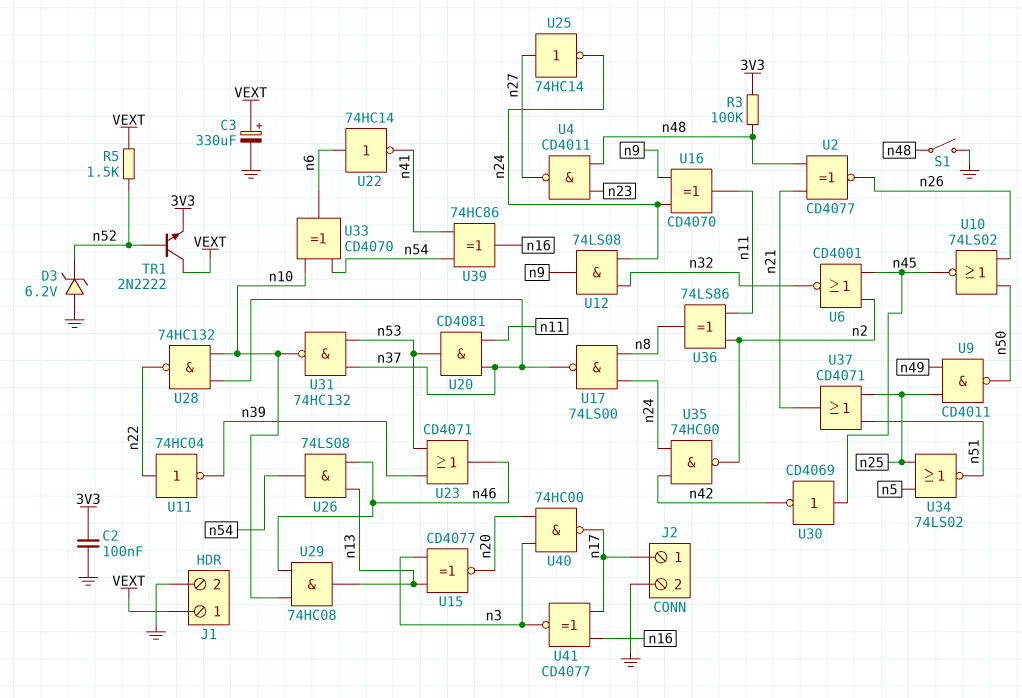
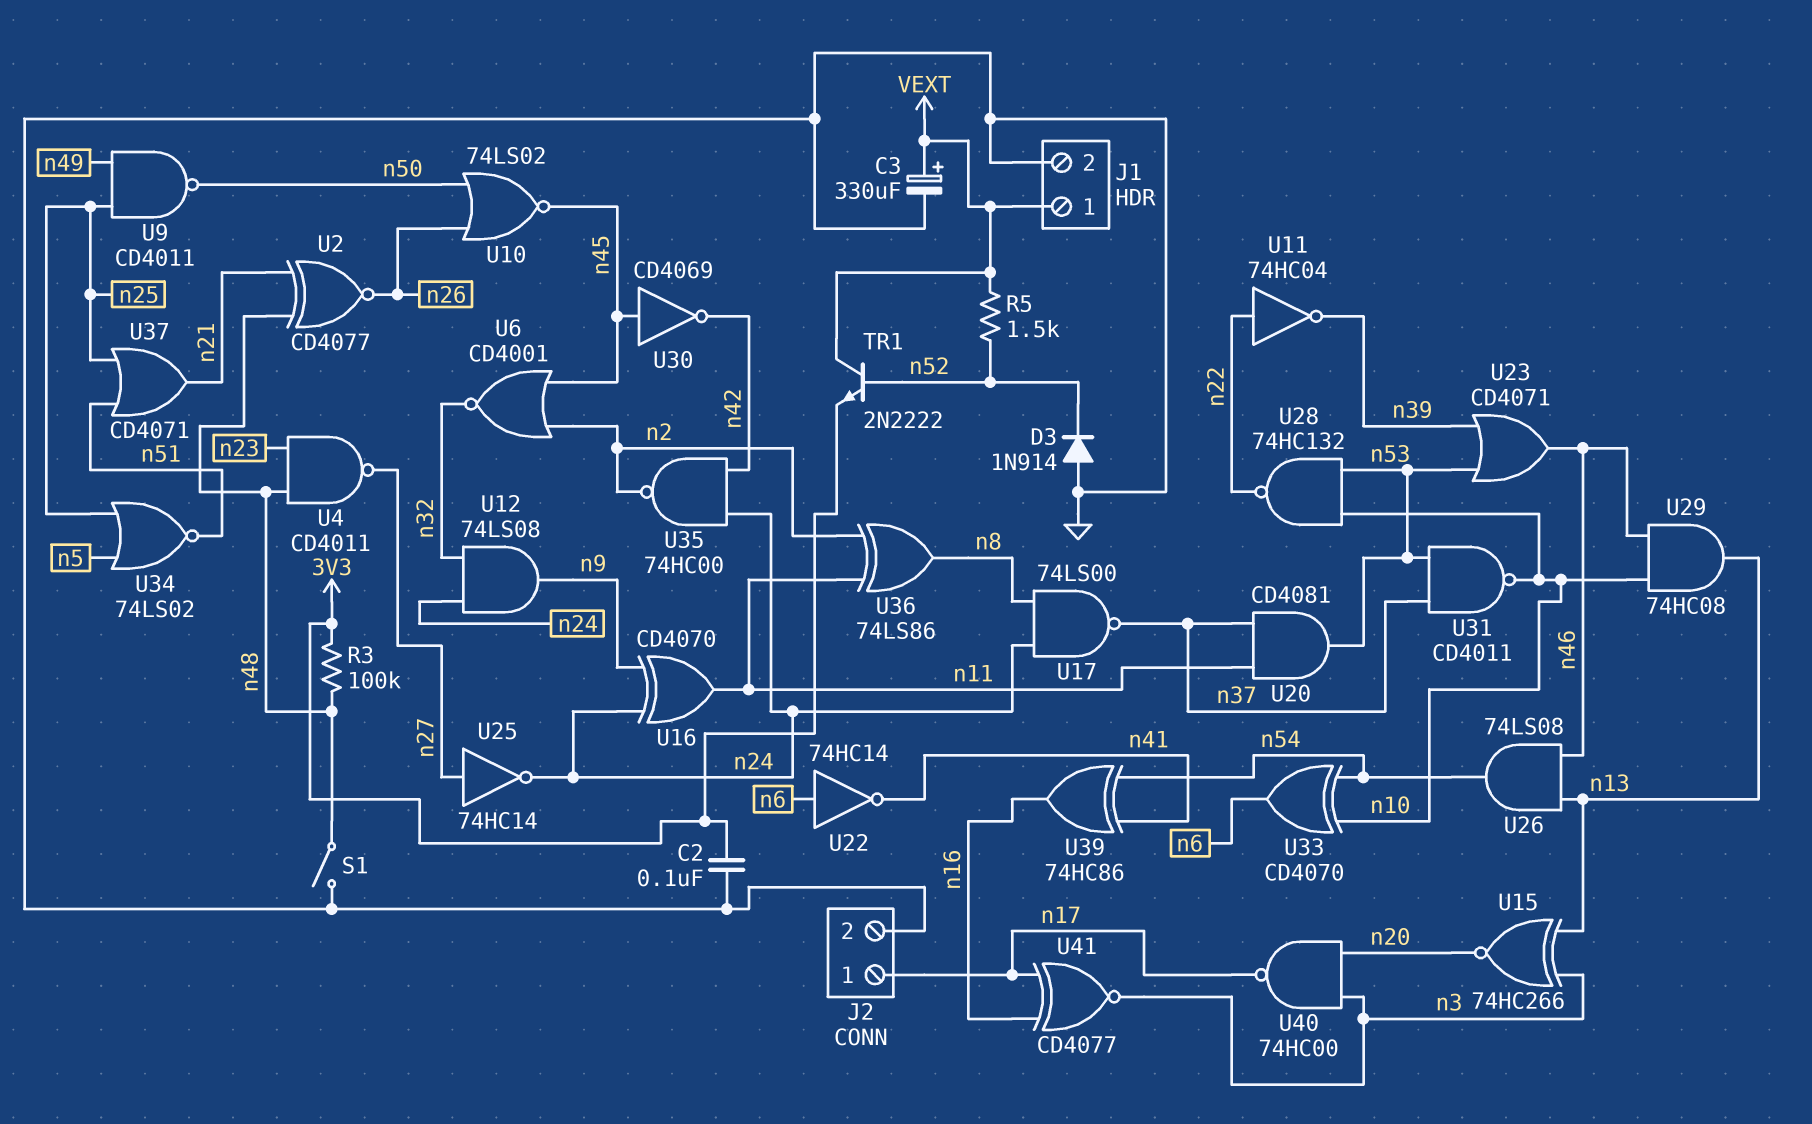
D3: zener 6.2V (A GND, K n52) -> diode 1N914 (A GND, K n52)
U15: XNOR CD4077 (in n3, in n13, out n20) -> XNOR 74HC266 (in n3, in n13, out n20)
U28: NAND 74HC132 (in n10, in n37, out n22) -> NAND 74HC132 (in n10, in n53, out n22)
U31: NAND 74HC132 (in n37, in n53, out n10) -> NAND CD4011 (in n37, in n53, out n10)

